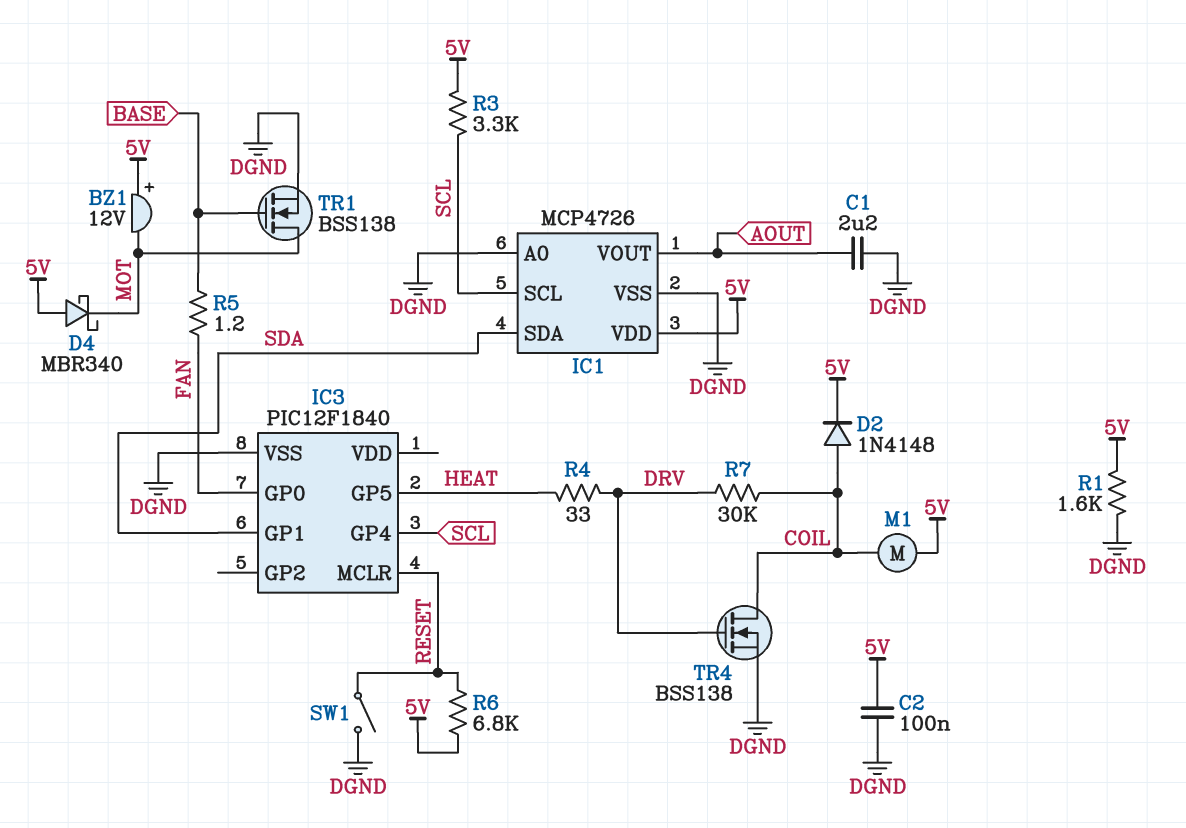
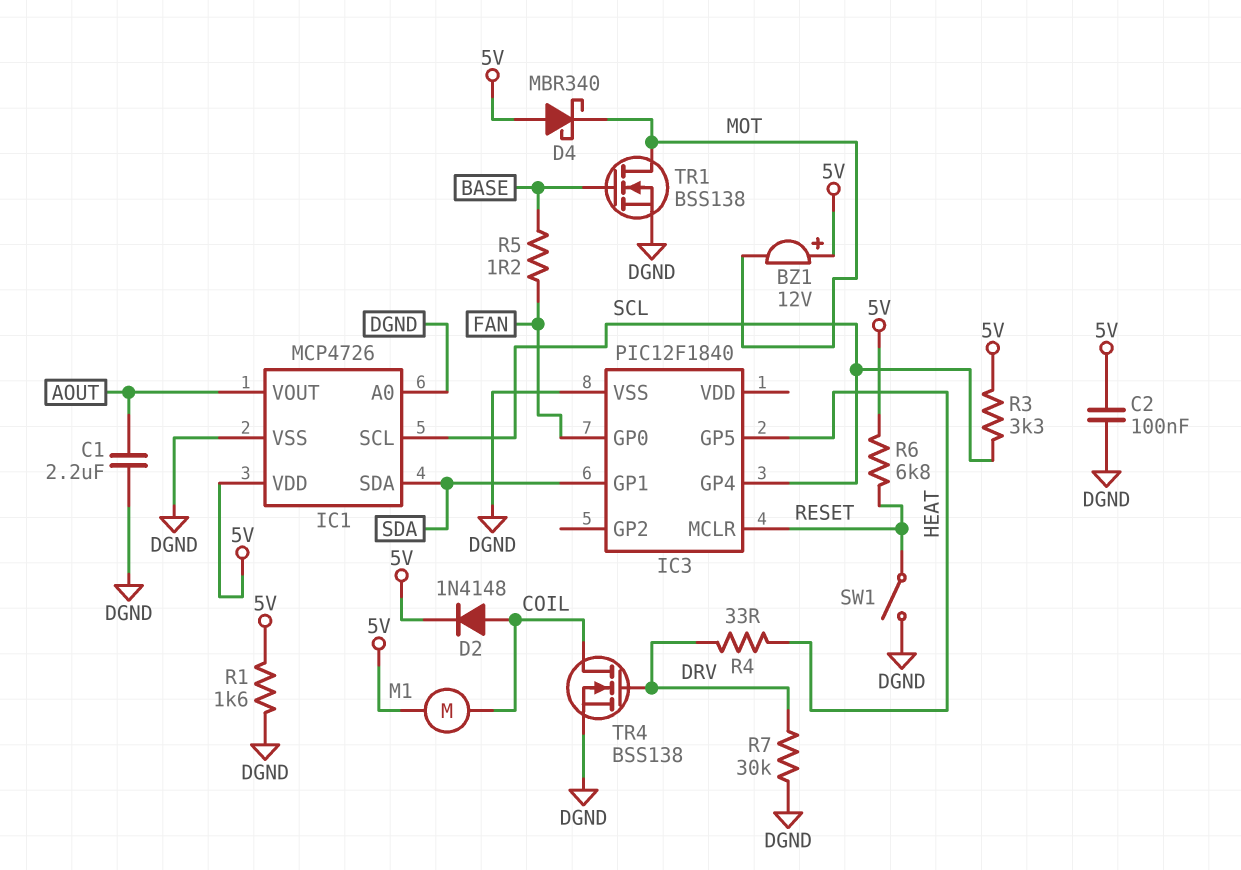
R7: 30k (COIL, DRV) -> 30k (DGND, DRV)

